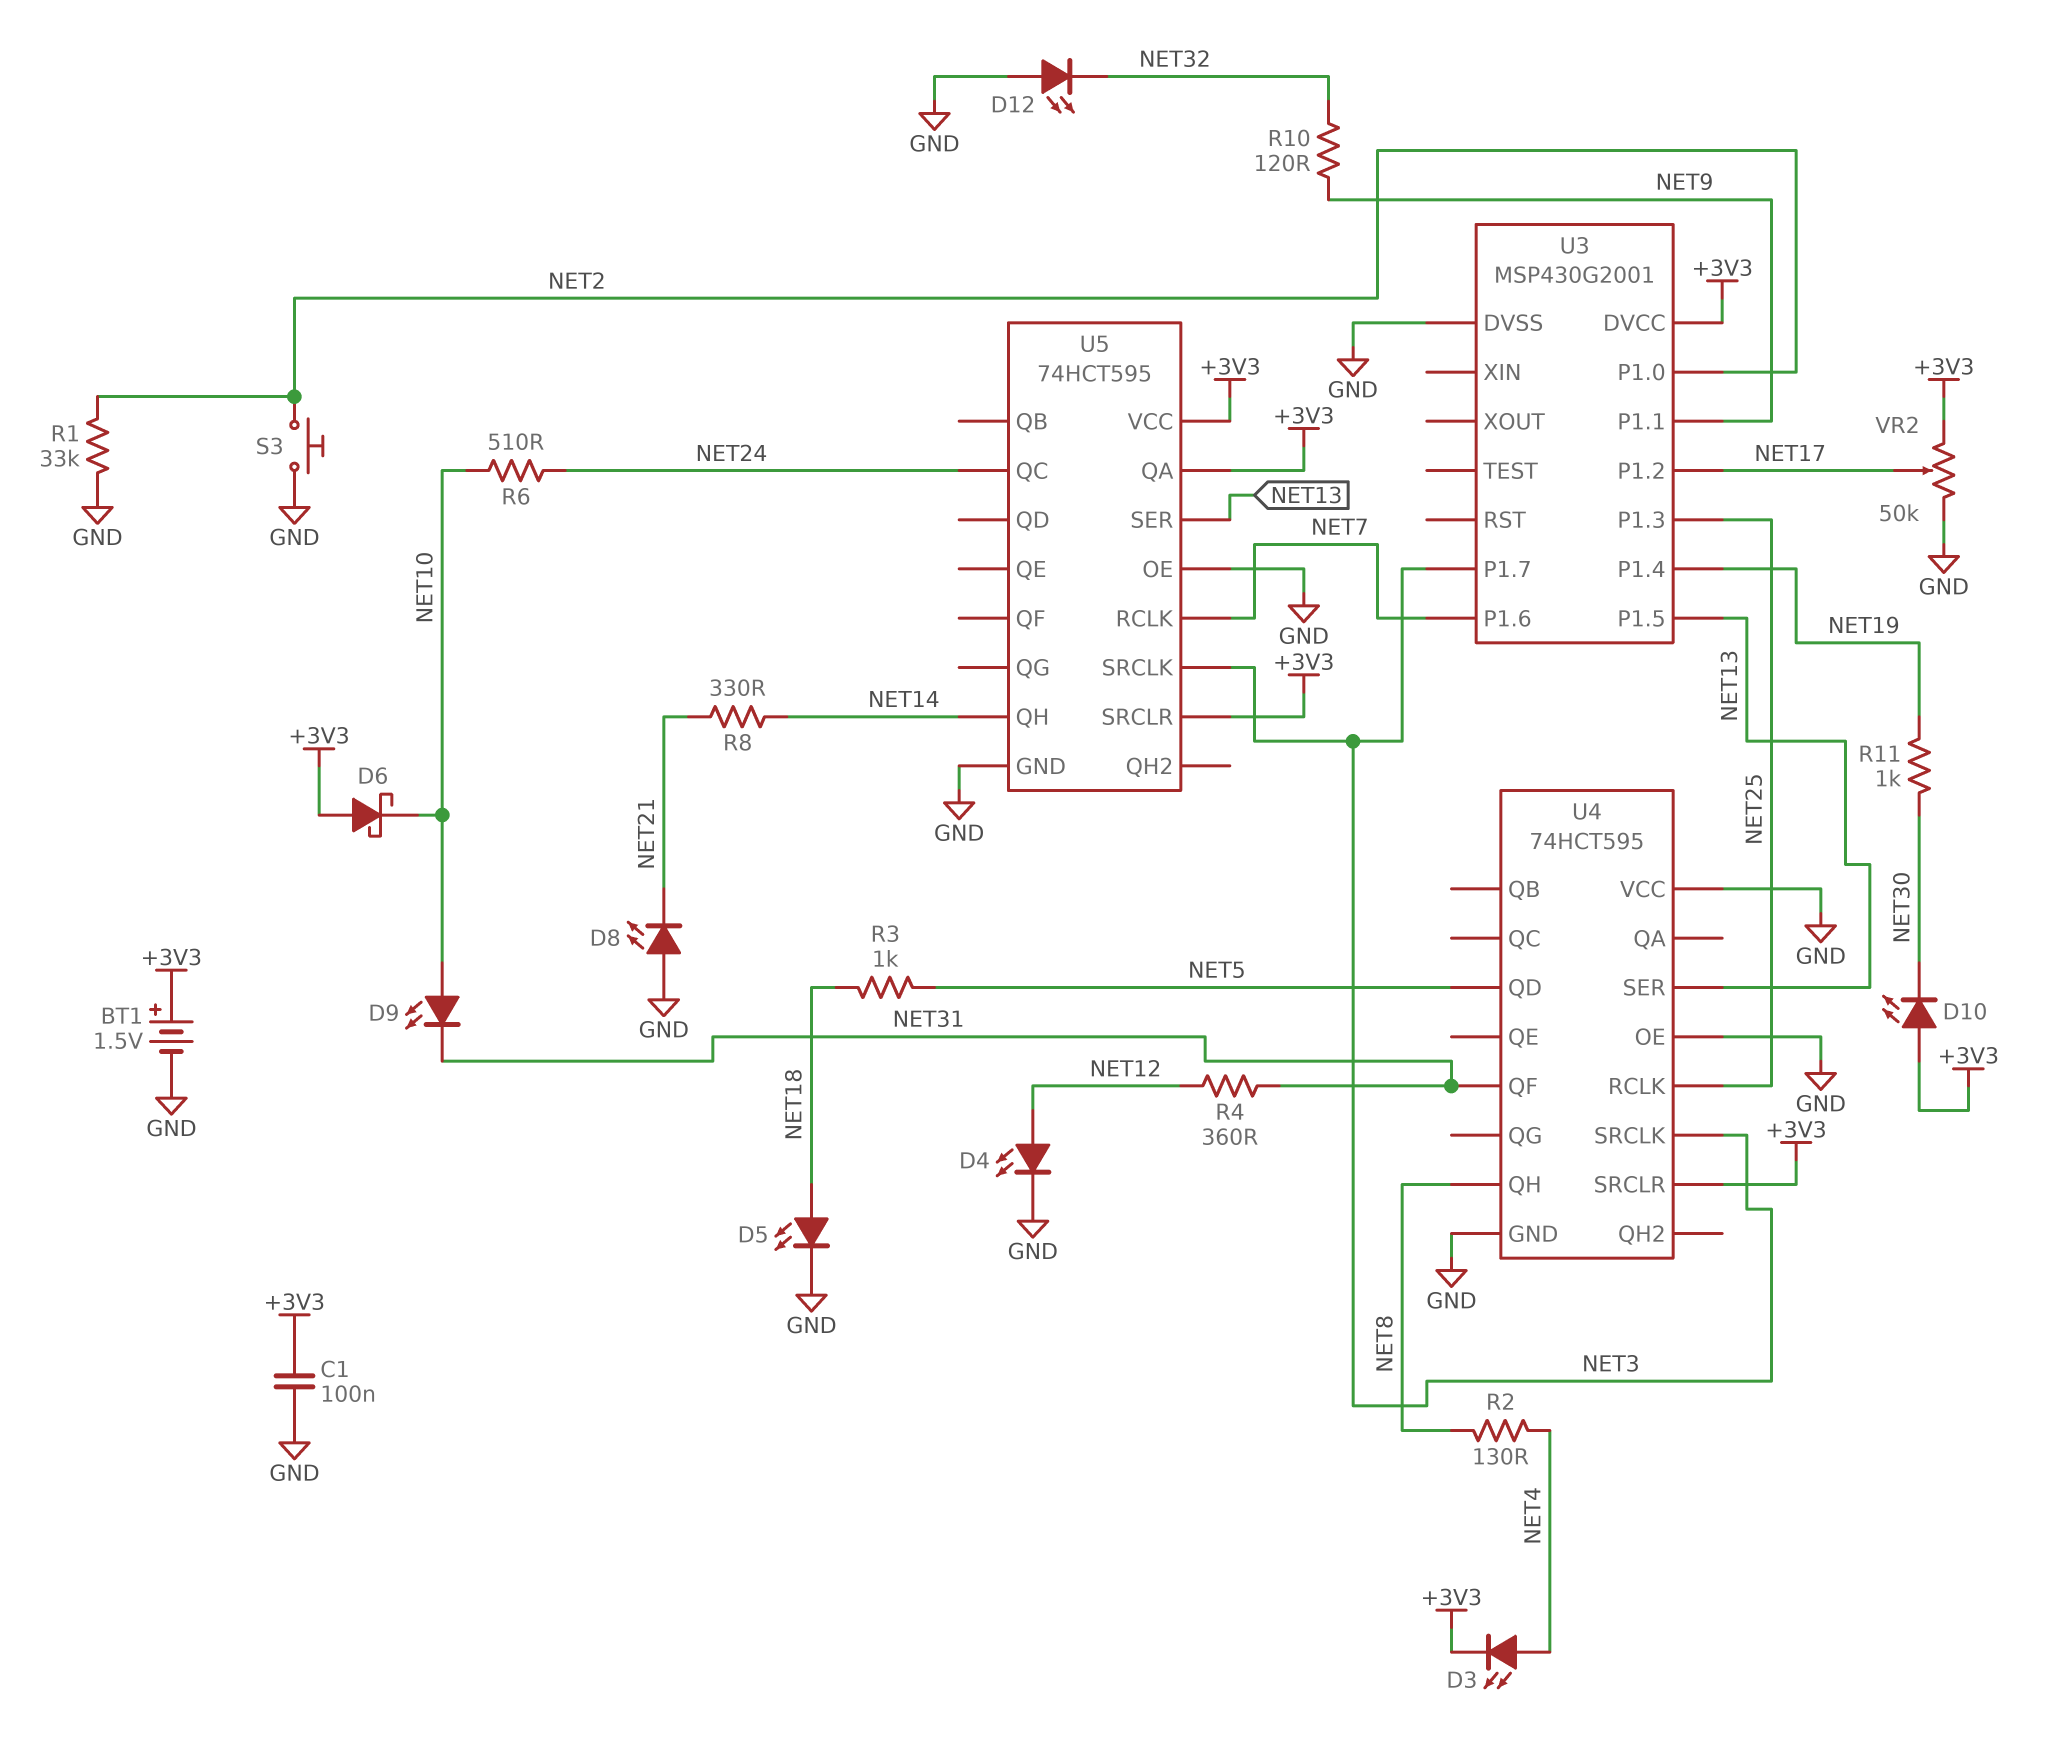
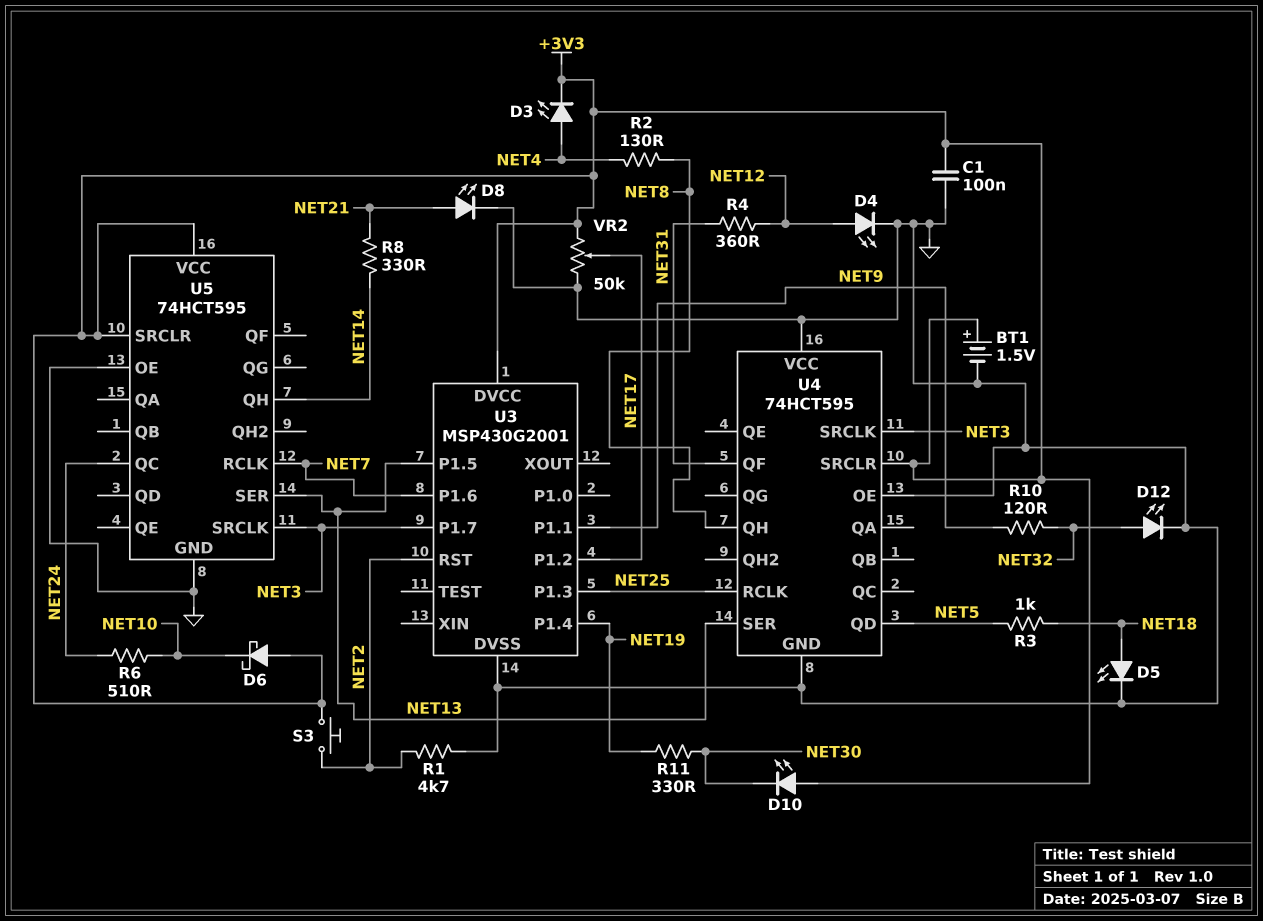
D8: LED (A GND, K NET21) -> LED (A NET21, K GND)
D9: LED (A NET10, K NET31) -> none
D12: LED (A GND, K NET32) -> LED (A NET32, K GND)
R1: 33k (GND, NET2) -> 4.7k (GND, NET2)
R11: 1k (NET19, NET30) -> 330 (NET19, NET30)
S3: button (GND, NET2) -> button (+3V3, NET2)
U3 pin P1.0: NET2 -> none
U3 pin RST: none -> NET2
U5 pin QA: +3V3 -> none

